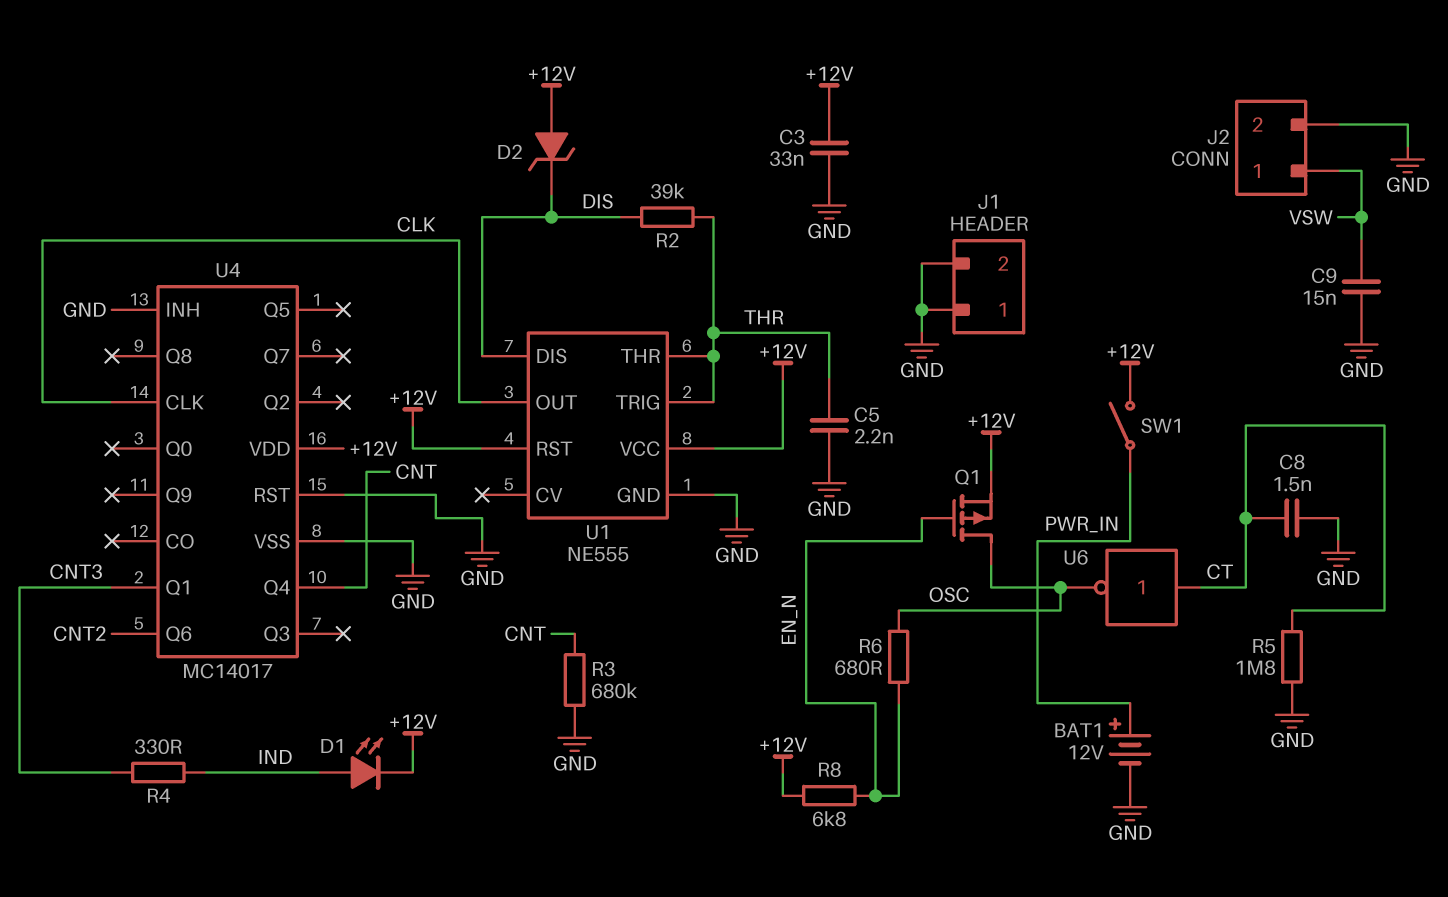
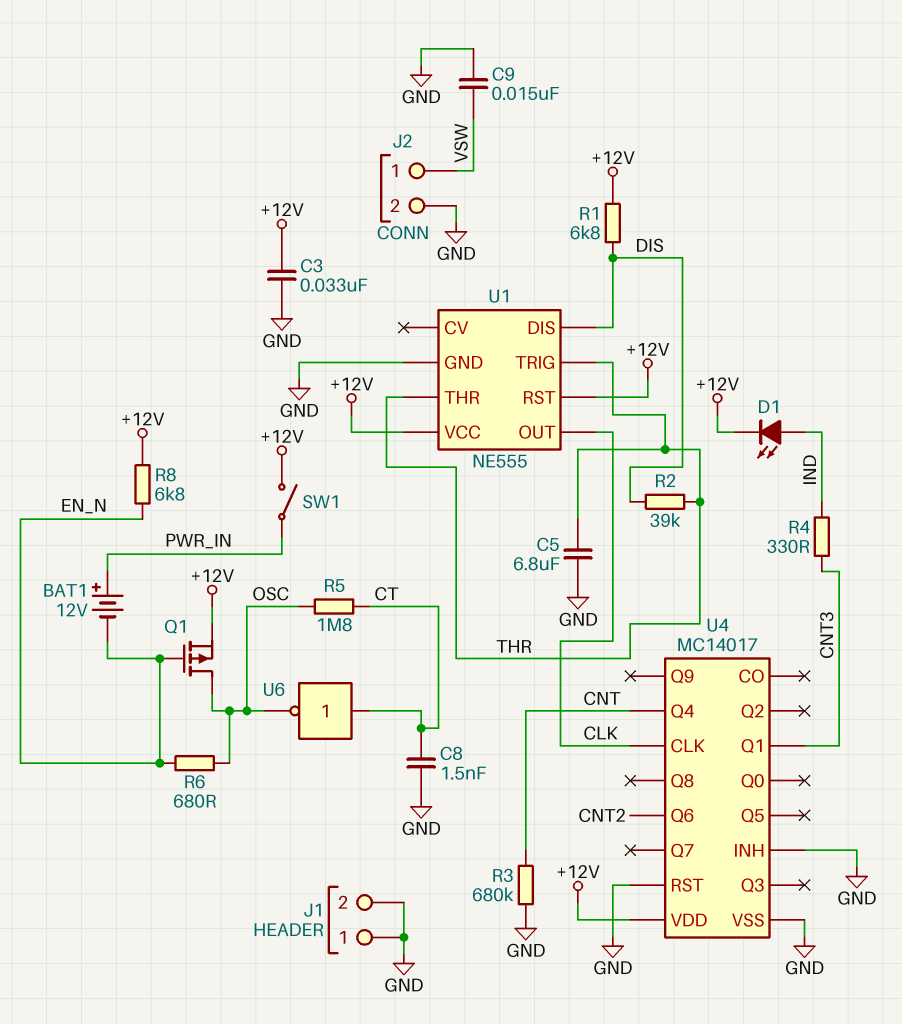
BAT1: 12V (plus PWR_IN, minus GND) -> 12V (plus PWR_IN, minus EN_N)
C5: 2.2nF (GND, THR) -> 6.8uF (GND, THR)
D2: zener (A +12V, K DIS) -> none
R1: none -> 6.8k (+12V, DIS)
R5: 1.8M (CT, GND) -> 1.8M (CT, OSC)

